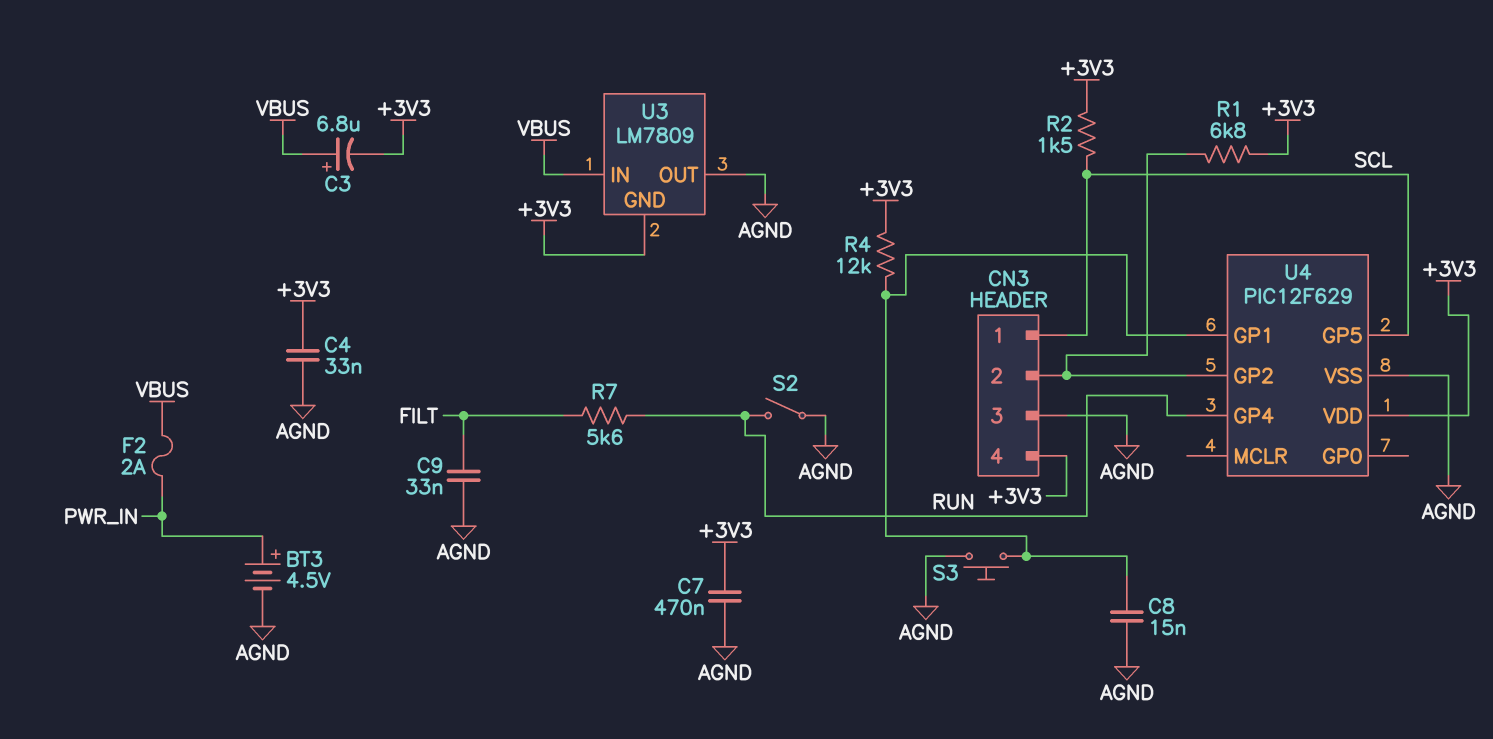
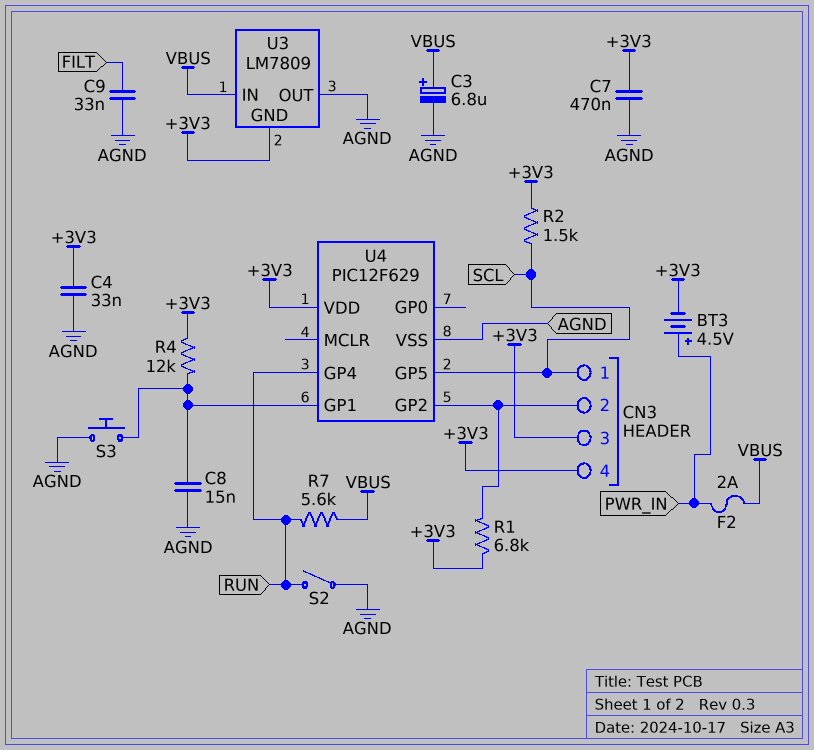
BT3: 4.5V (plus PWR_IN, minus AGND) -> 4.5V (plus PWR_IN, minus +3V3)
C3: 6.8uF (plus VBUS, minus +3V3) -> 6.8uF (plus VBUS, minus AGND)
CN3 pin 3: AGND -> +3V3
R7: 5.6k (FILT, RUN) -> 5.6k (RUN, VBUS)

